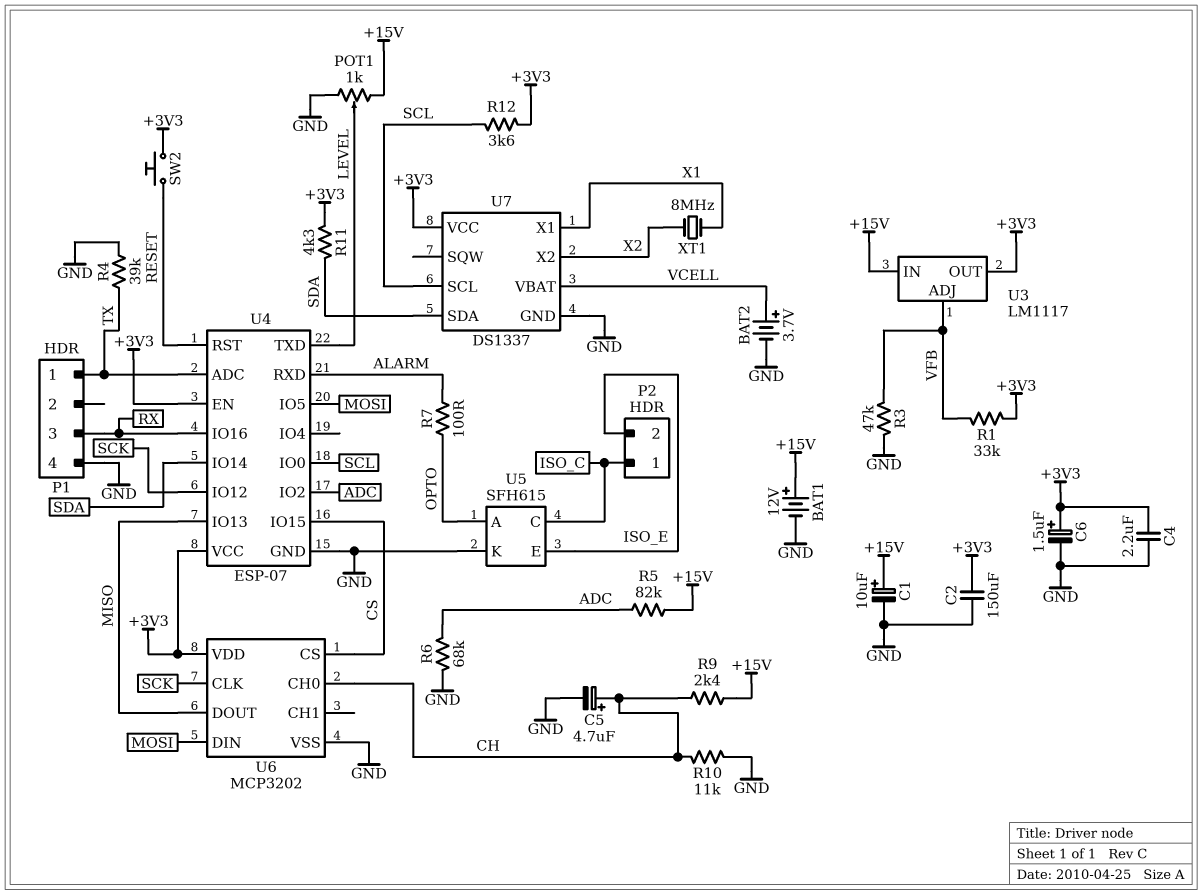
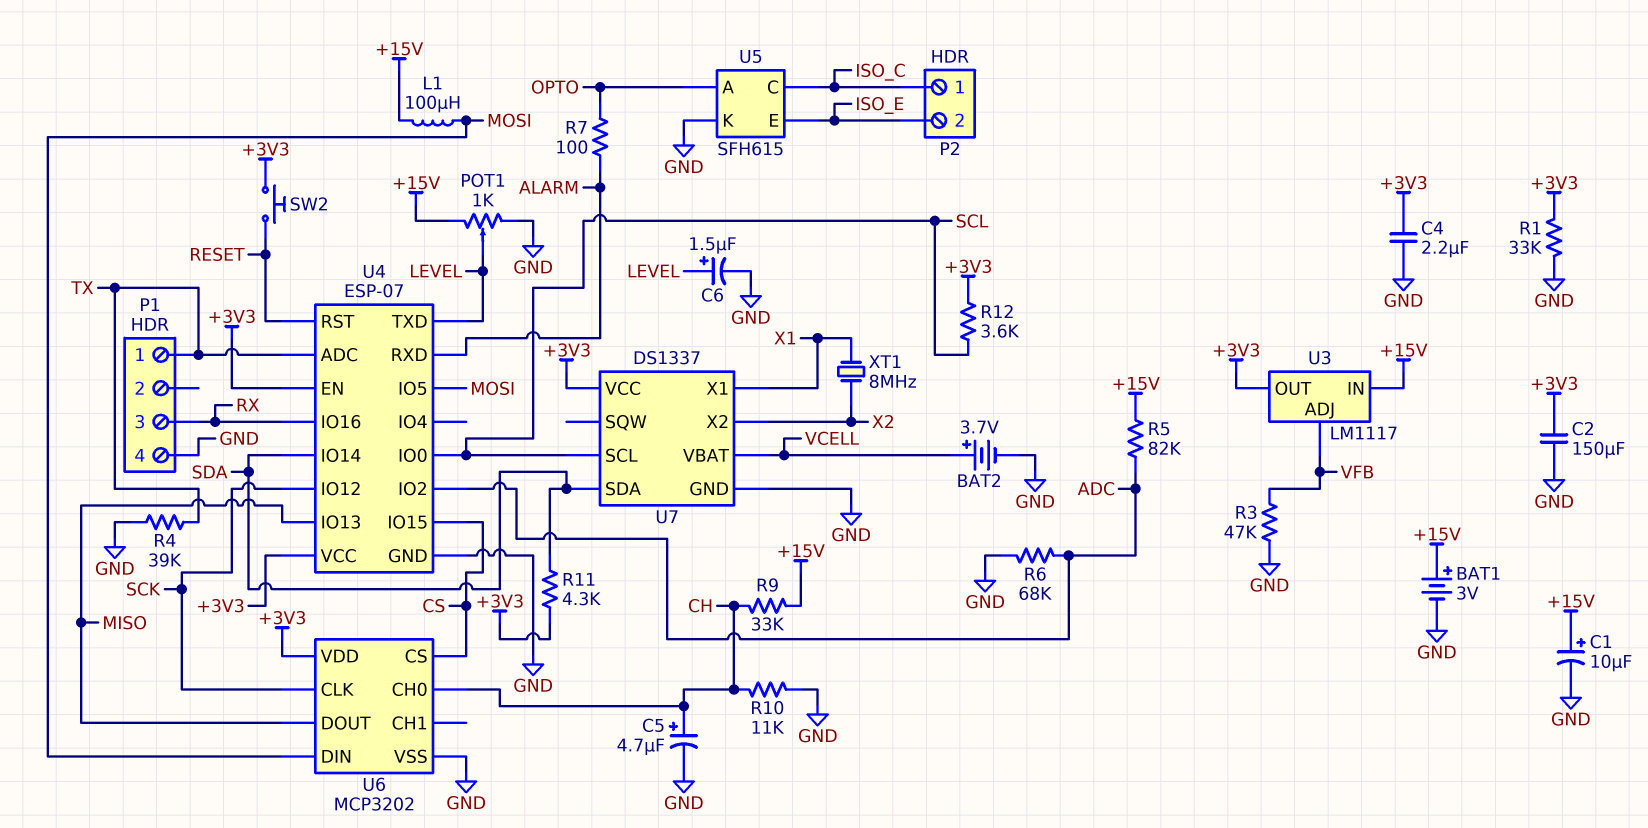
BAT1: 12V (plus +15V, minus GND) -> 3V (plus +15V, minus GND)
C6: 1.5uF (plus +3V3, minus GND) -> 1.5uF (plus LEVEL, minus GND)
L1: none -> 100uH (+15V, MOSI)
R1: 33k (+3V3, VFB) -> 33k (+3V3, GND)
R9: 2.4k (+15V, CH) -> 33k (+15V, CH)

